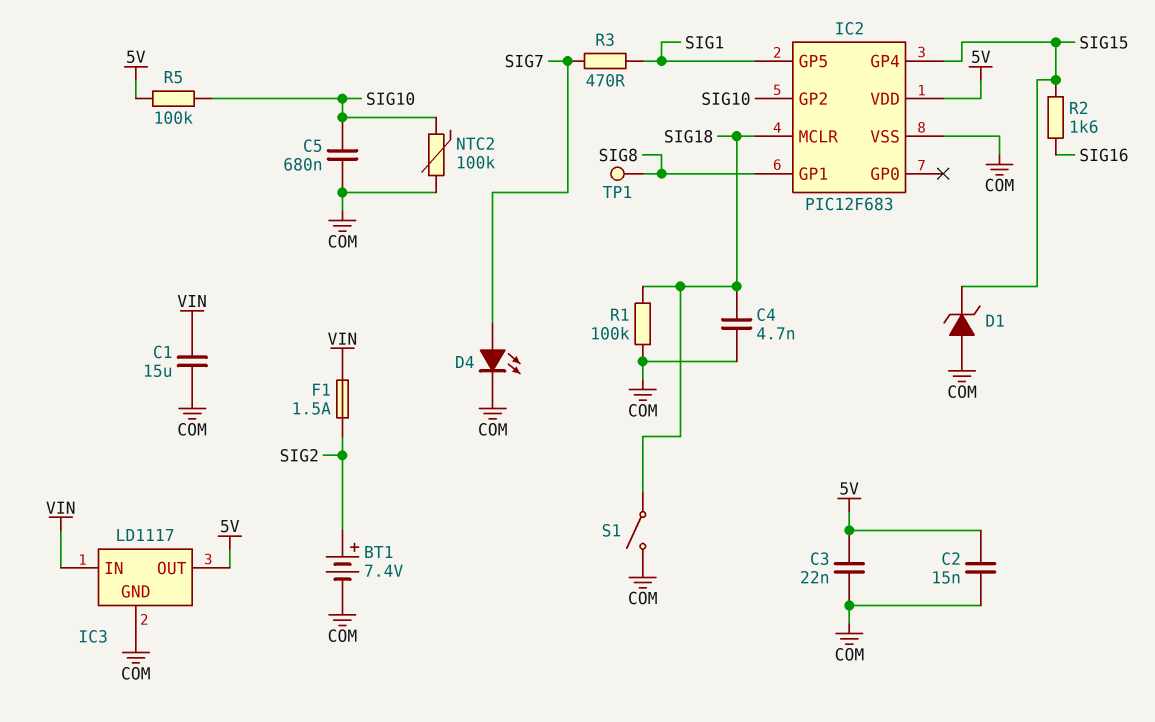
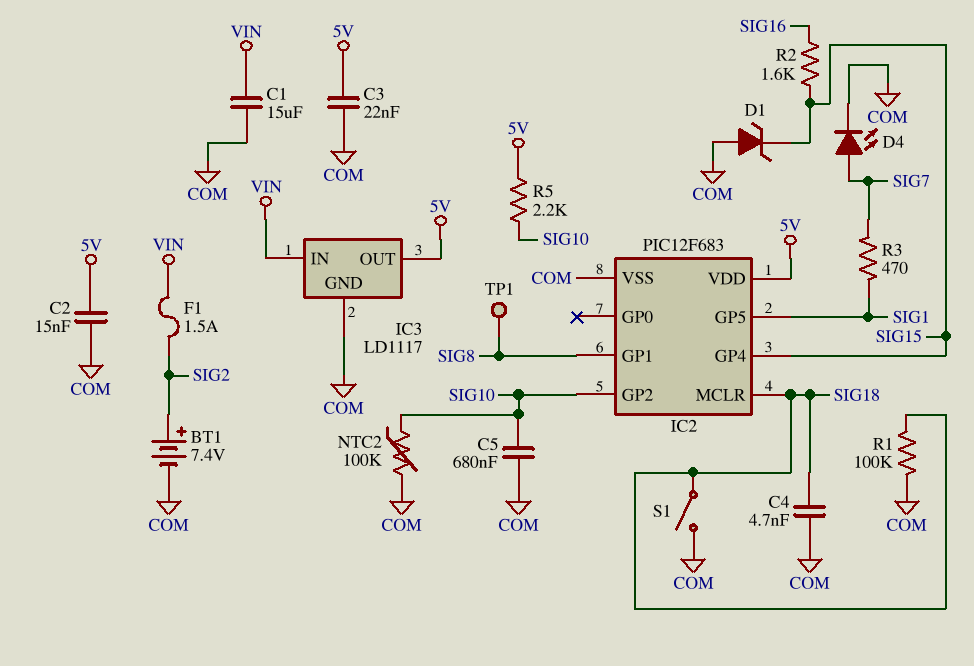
R5: 100k (5V, SIG10) -> 2.2k (5V, SIG10)

